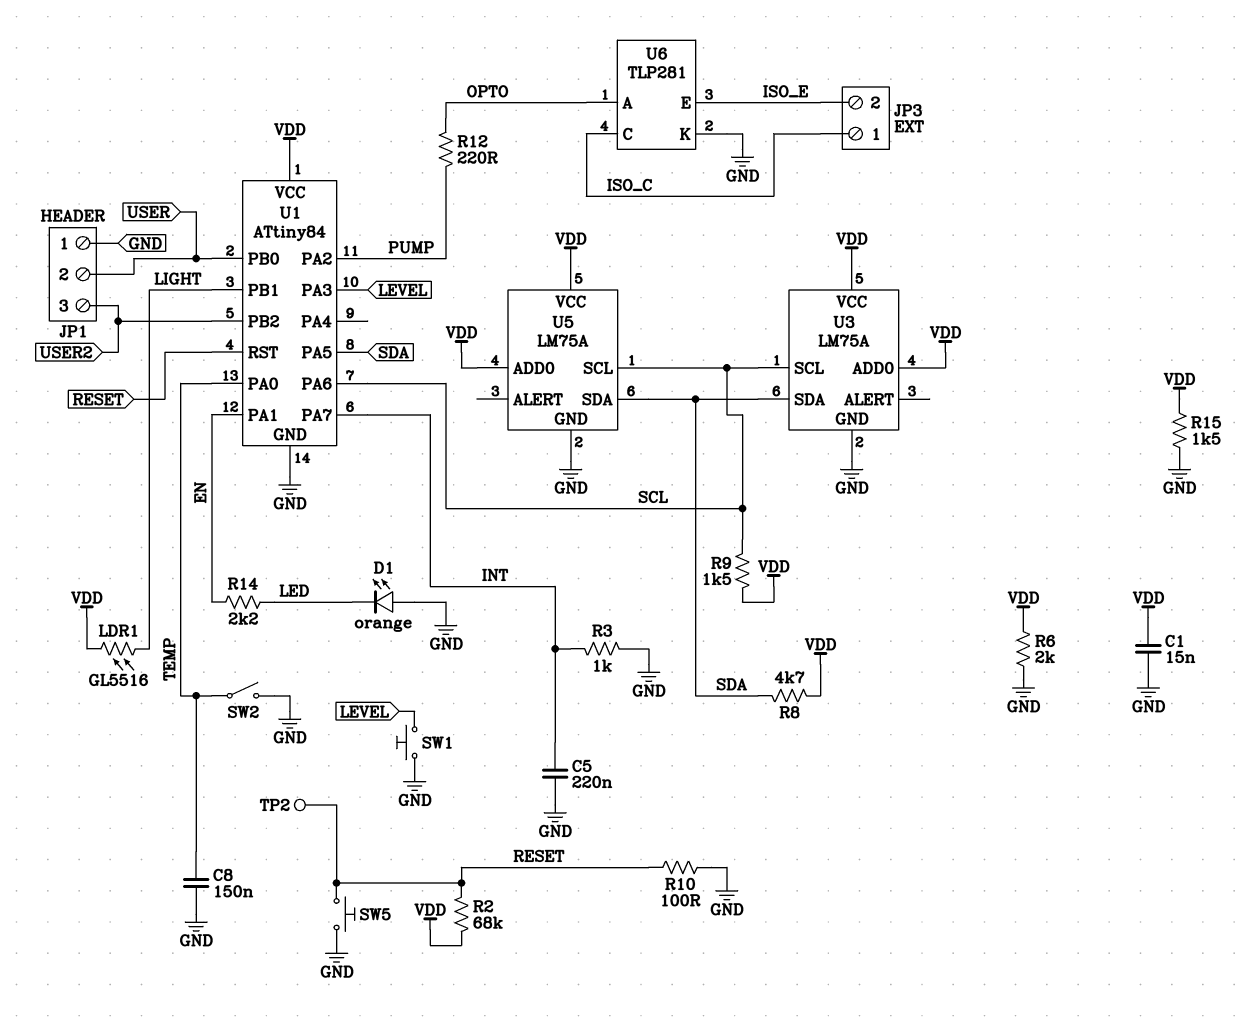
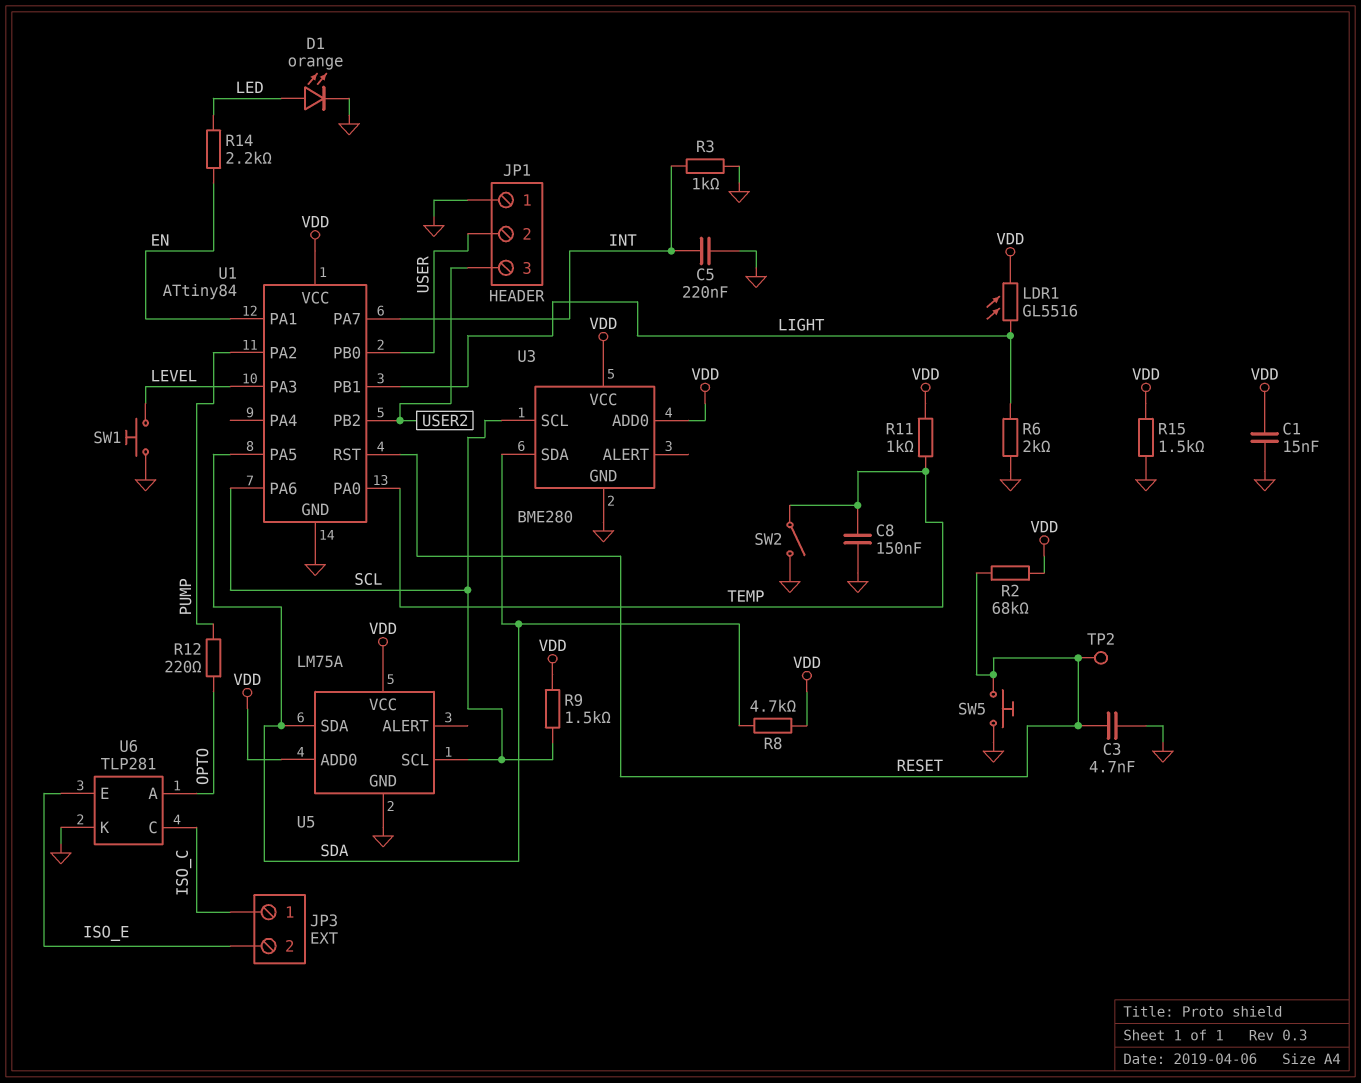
C3: none -> 4.7nF (GND, RESET)
D1: LED orange (A GND, K LED) -> LED orange (A LED, K GND)
R6: 2k (GND, VDD) -> 2k (GND, LIGHT)
R10: 100 (GND, RESET) -> none
R11: none -> 1k (TEMP, VDD)
U3: LM75A -> BME280

